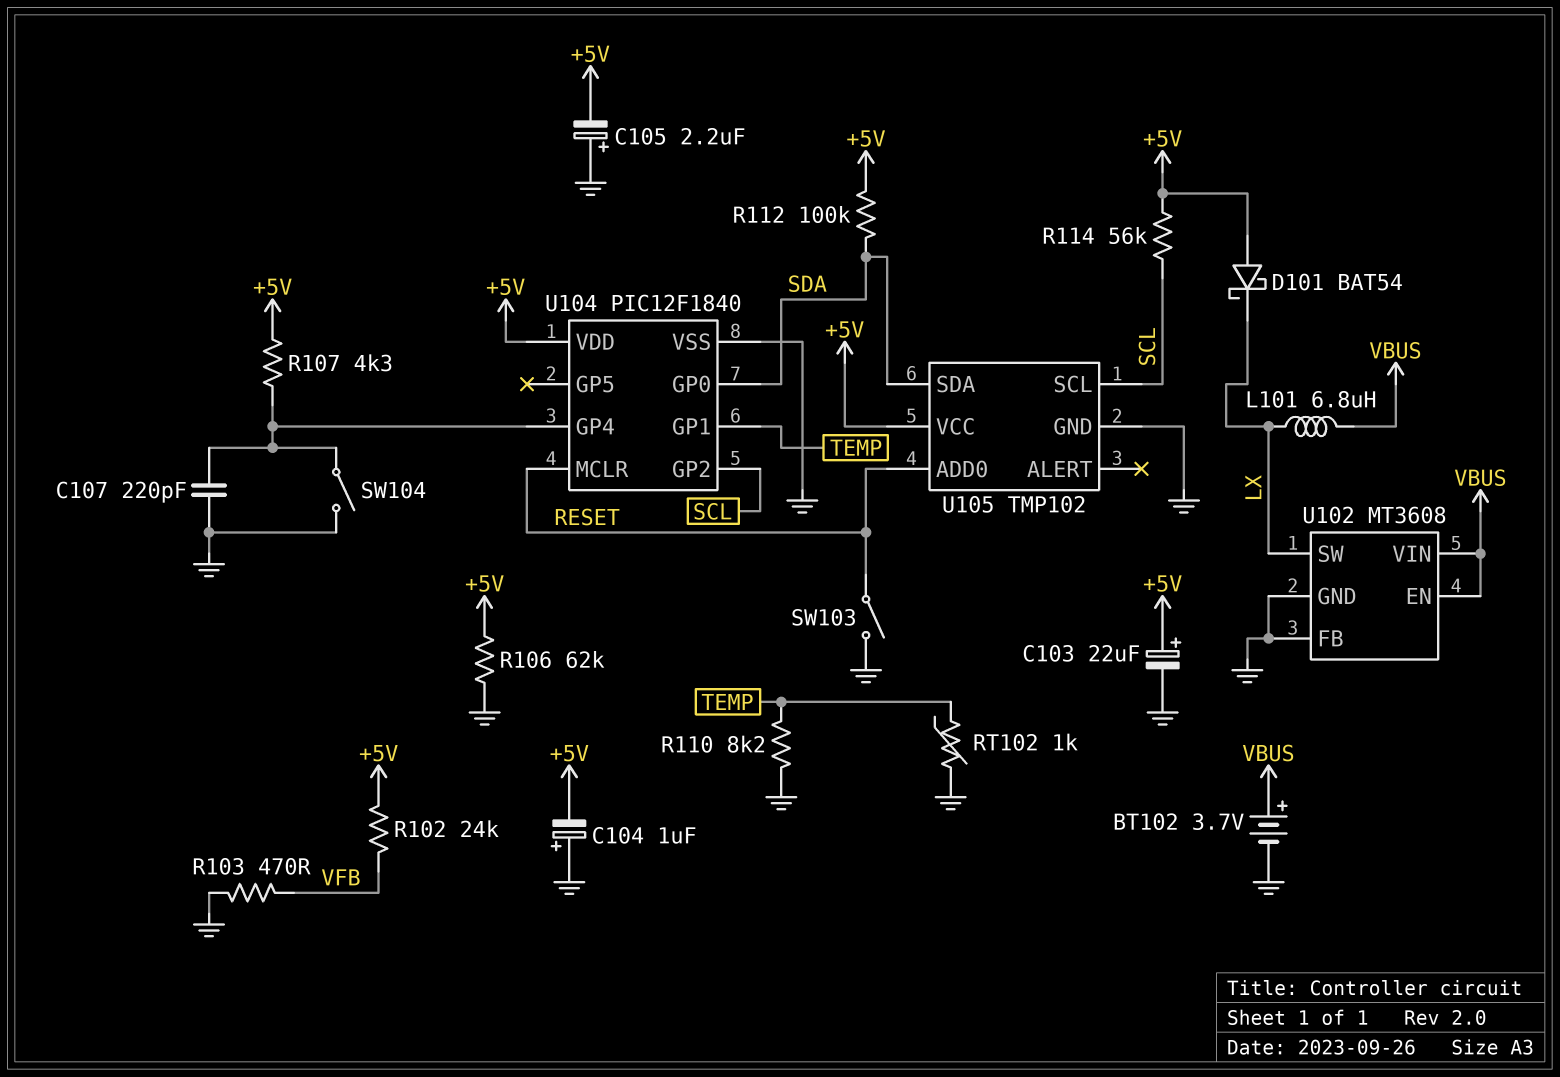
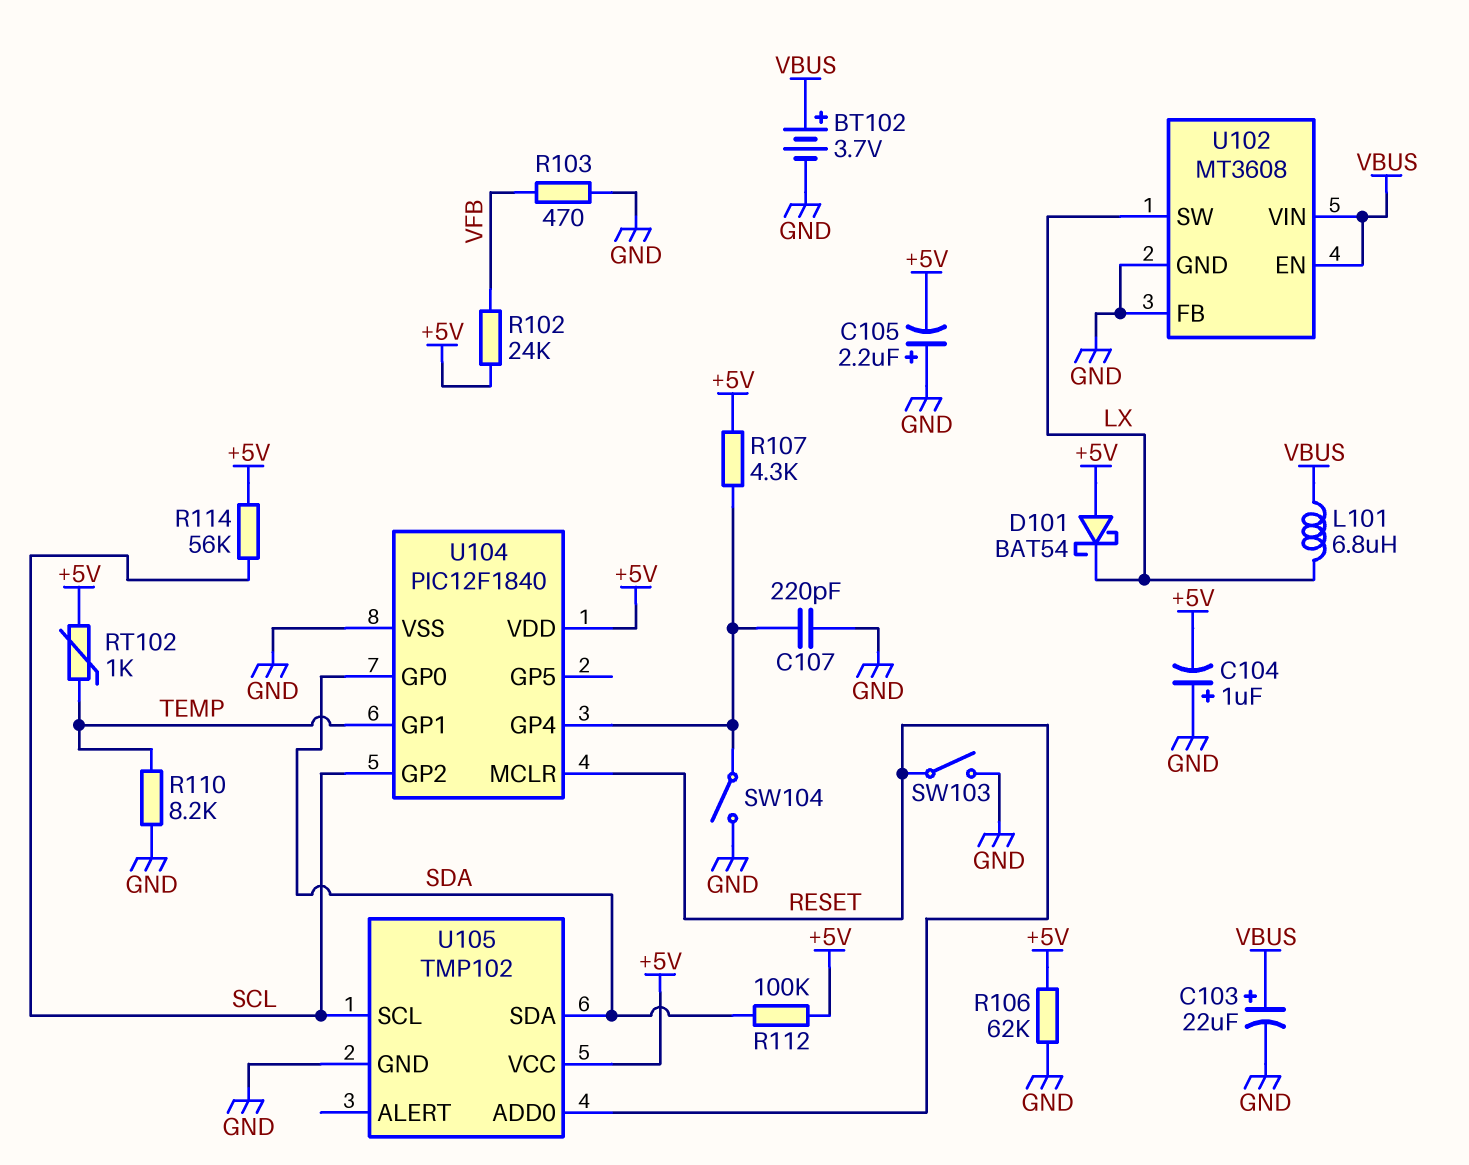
C103: 22uF (plus +5V, minus GND) -> 22uF (plus VBUS, minus GND)
RT102: 1k (GND, TEMP) -> 1k (+5V, TEMP)

